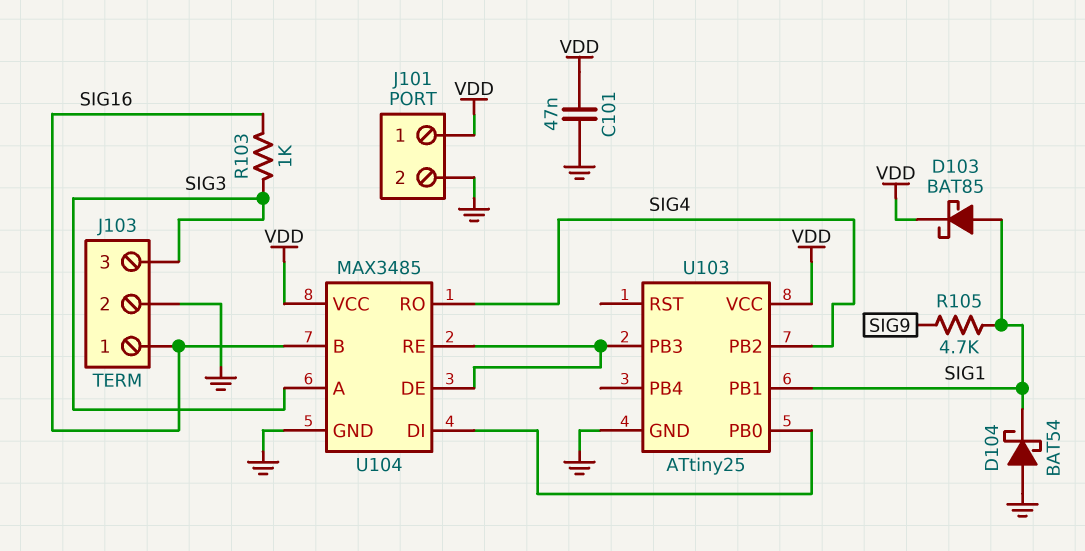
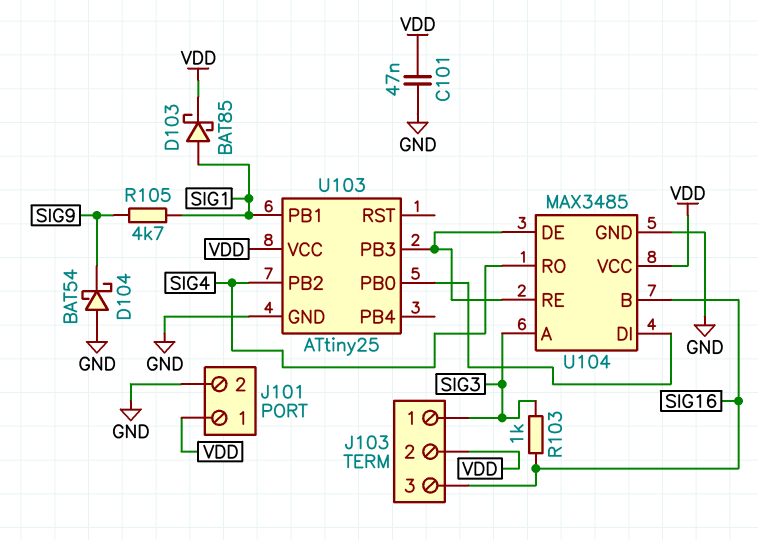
D104: schottky BAT54 (A GND, K SIG1) -> schottky BAT54 (A GND, K SIG9)
J103 pin 1: SIG16 -> SIG3
J103 pin 2: GND -> VDD
J103 pin 3: SIG3 -> SIG16

